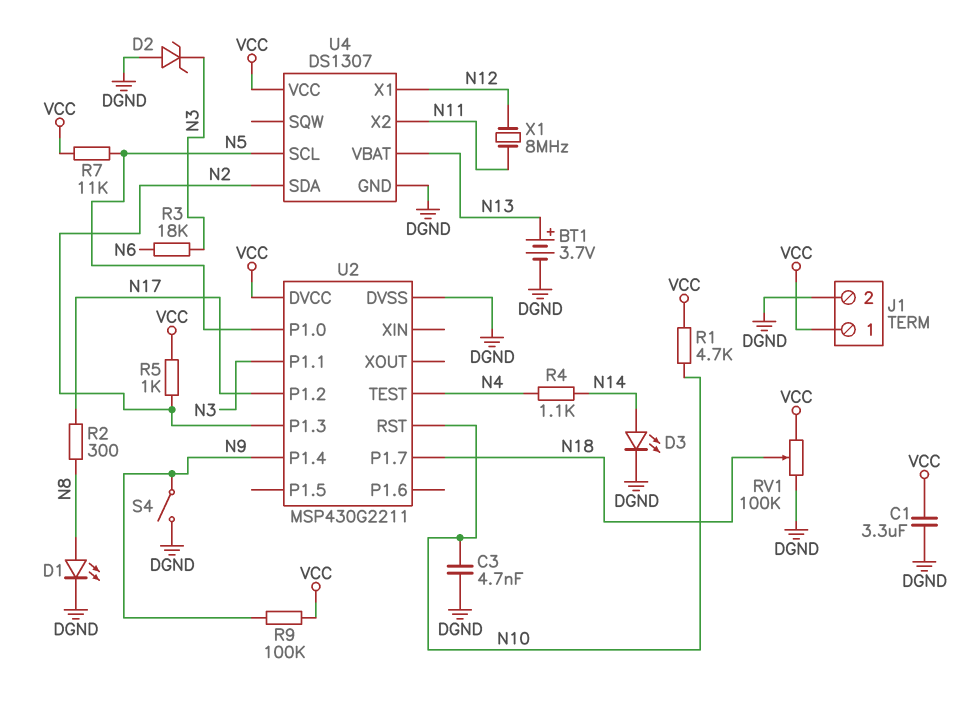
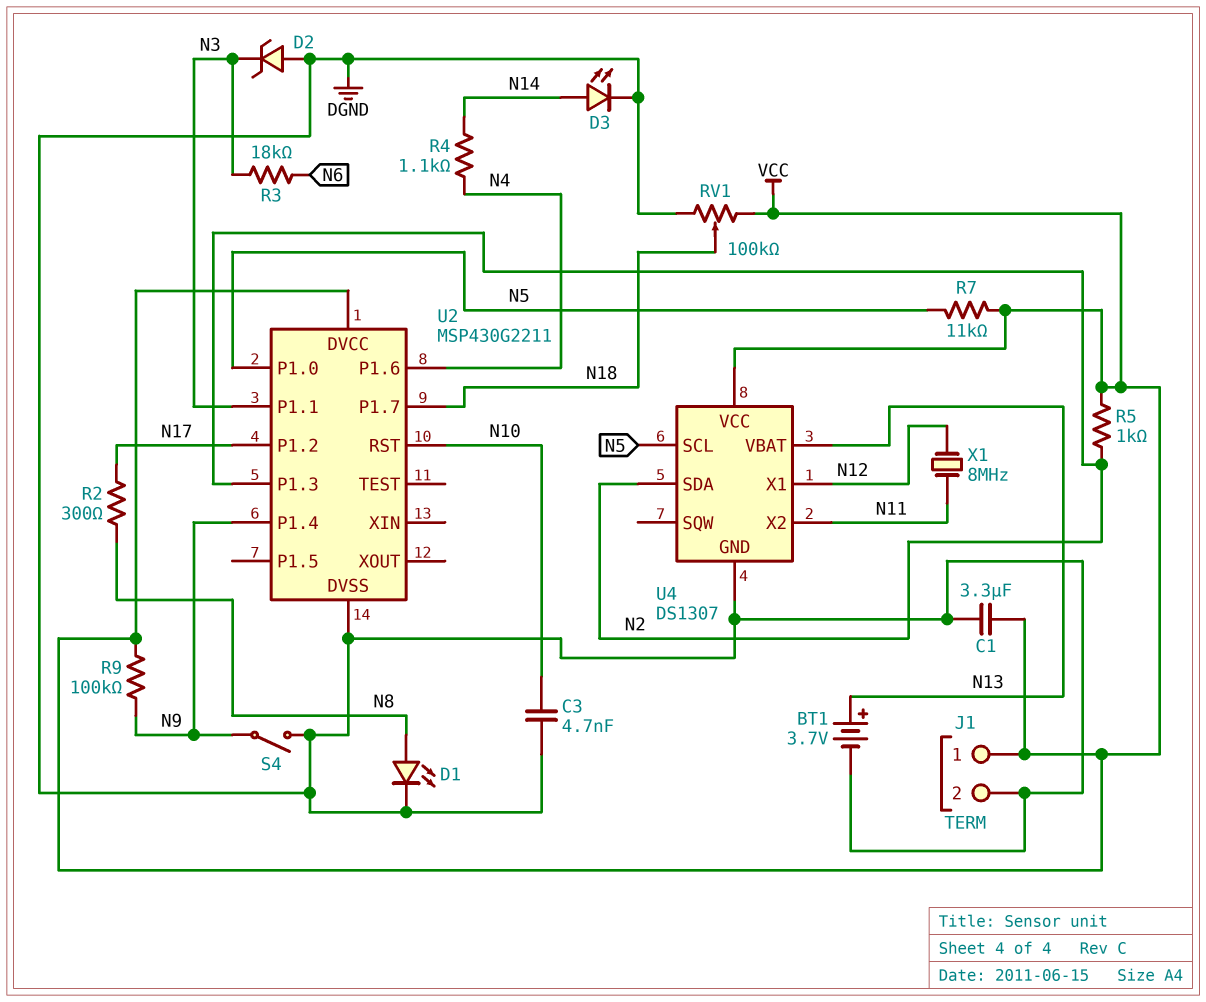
R1: 4.7k (N10, VCC) -> none
U2 pin P1.6: none -> N4
U2 pin TEST: N4 -> none

